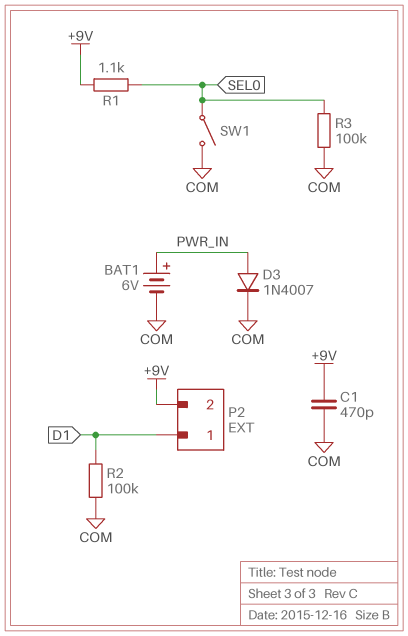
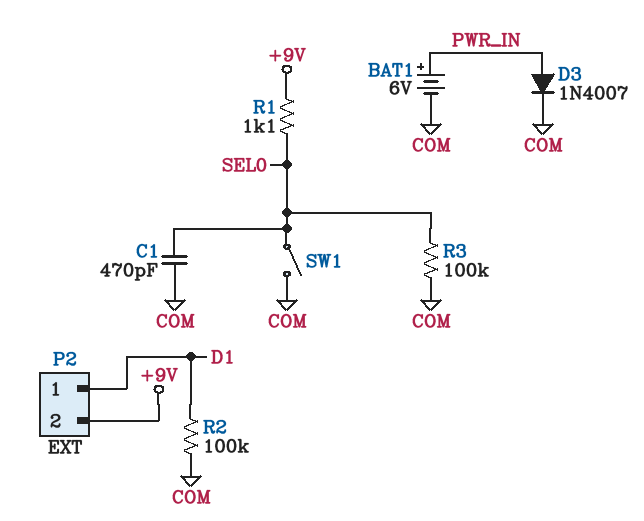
C1: 470pF (+9V, COM) -> 470pF (COM, SEL0)

